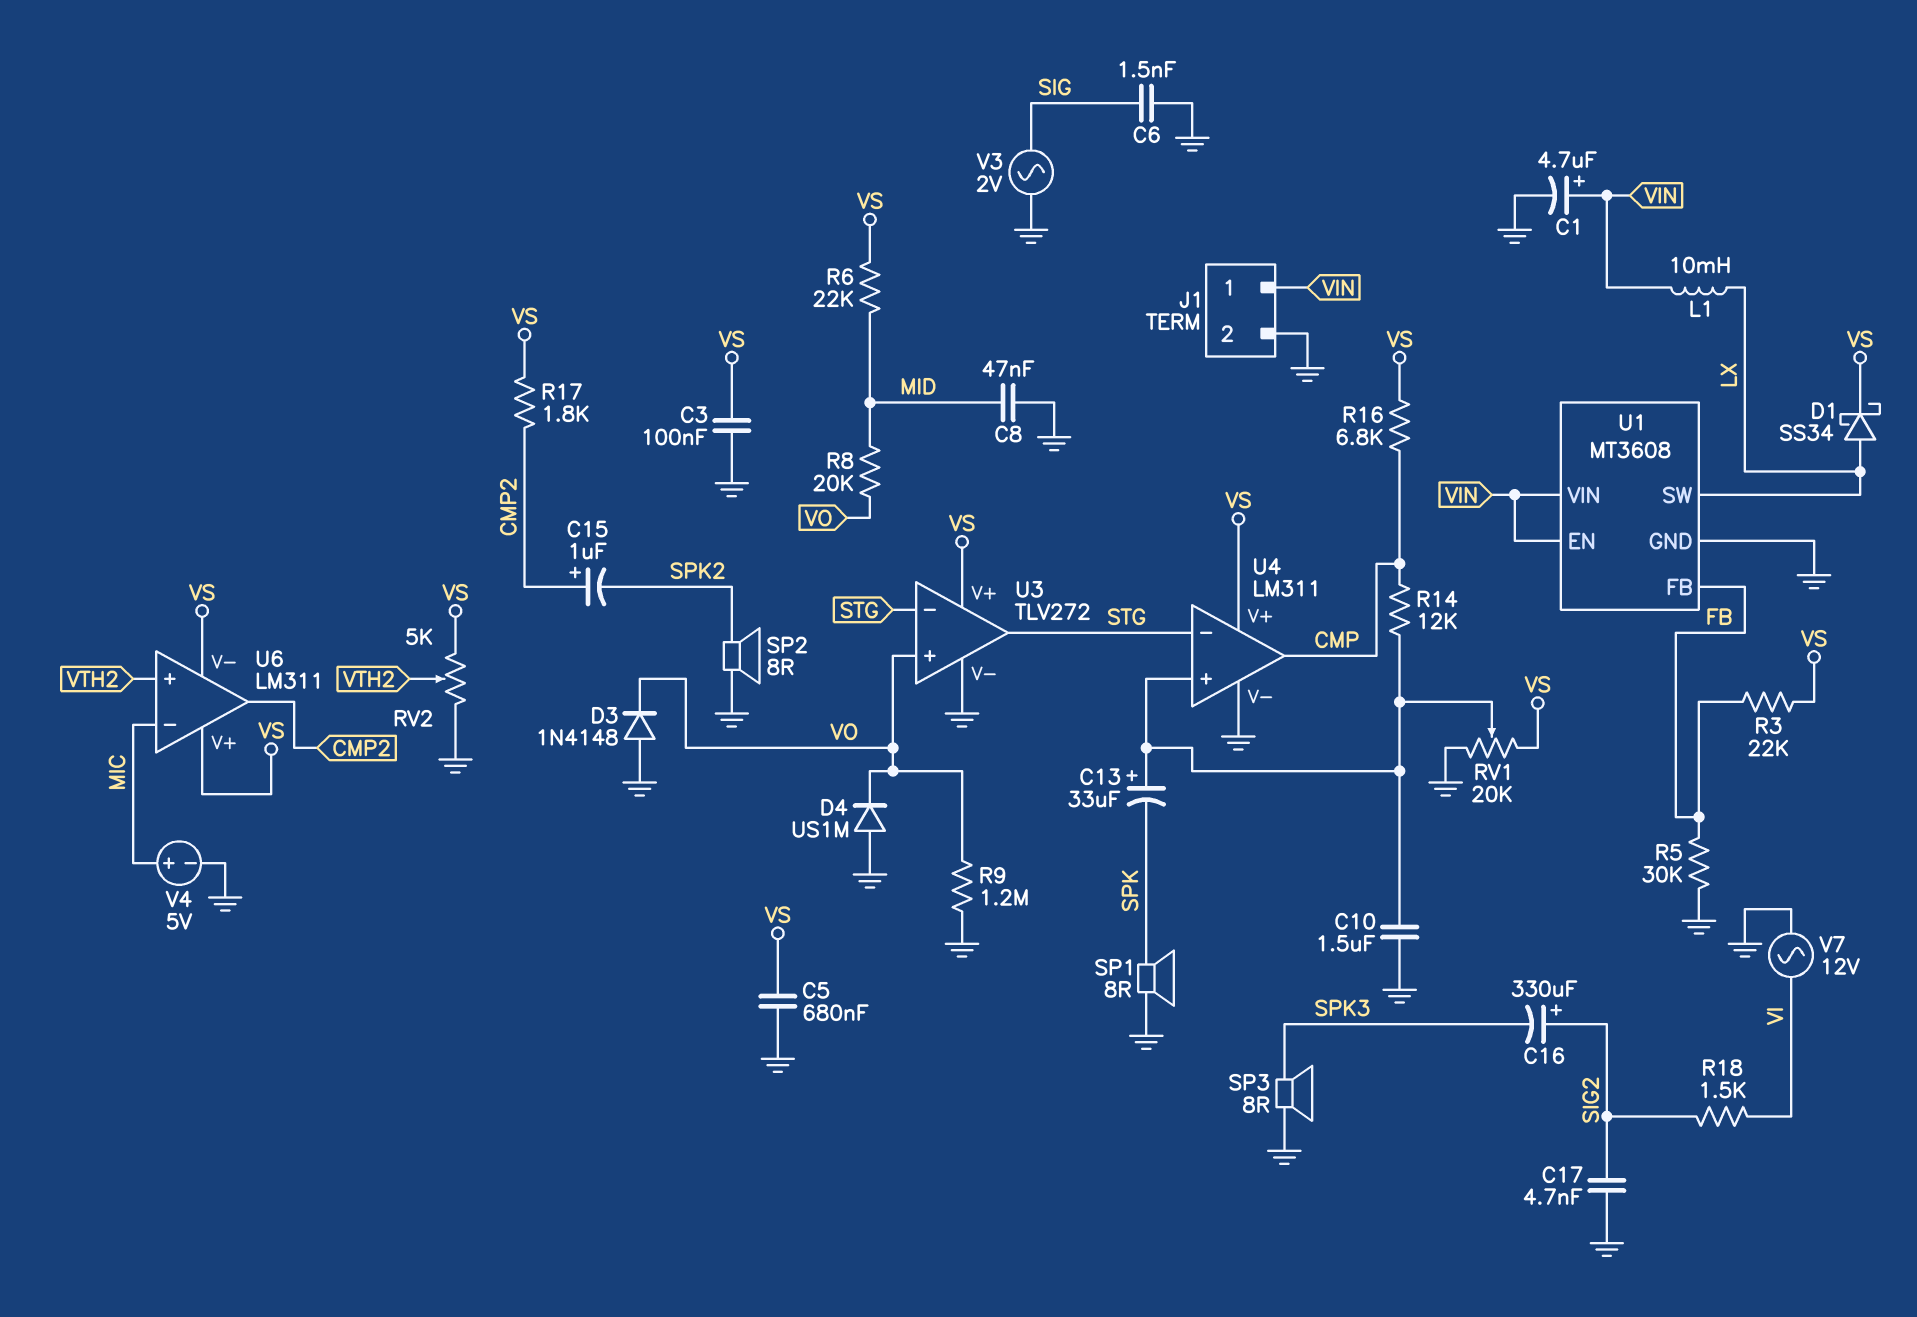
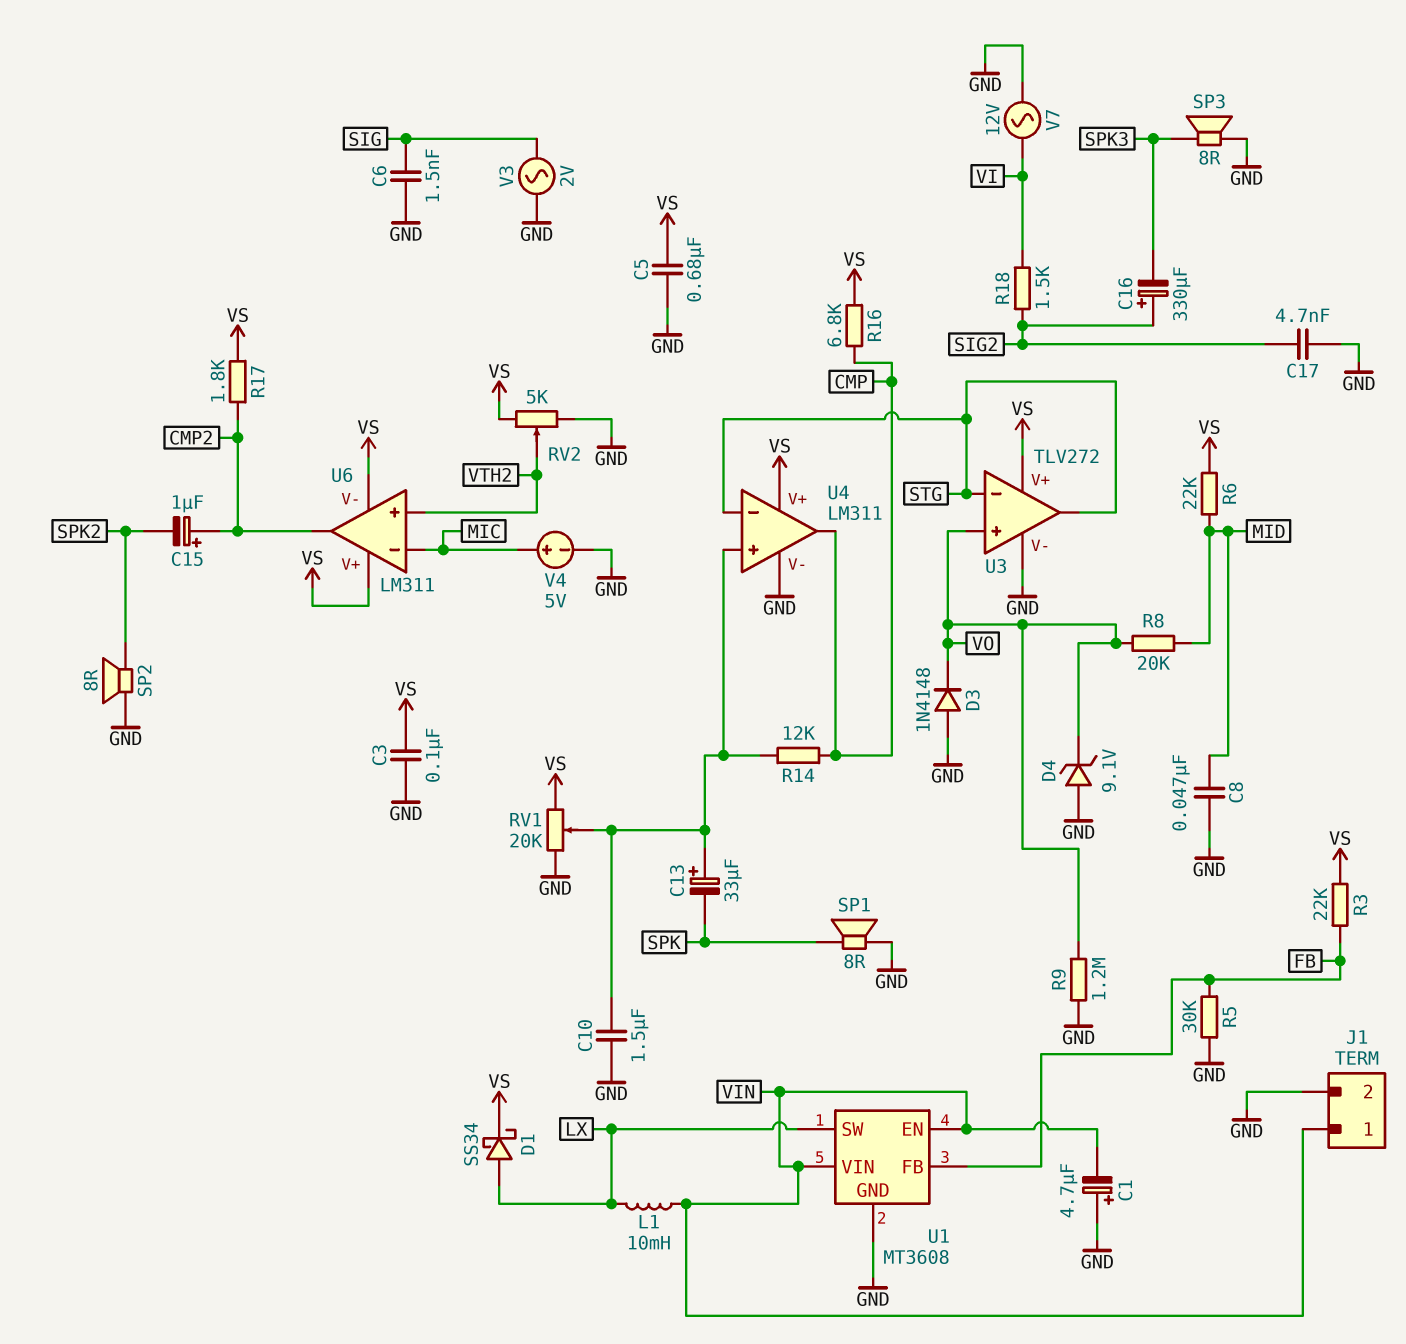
C1: 4.7uF (plus VIN, minus GND) -> 4.7uF (plus GND, minus VIN)
D4: diode US1M (A GND, K VO) -> zener 9.1V (A GND, K VO)

